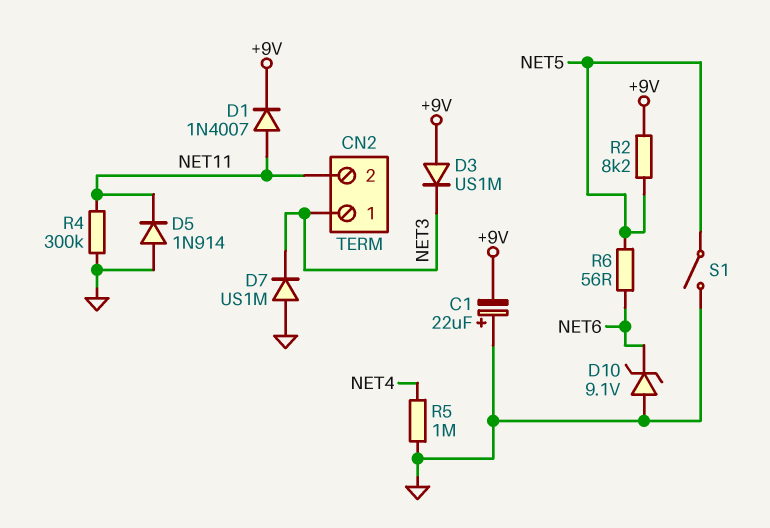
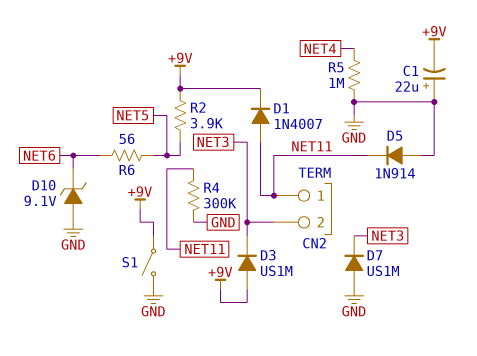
CN2 pin 1: NET3 -> NET11
CN2 pin 2: NET11 -> NET3
R2: 8.2k (+9V, NET5) -> 3.9k (+9V, NET5)
S1: switch (GND, NET5) -> switch (+9V, GND)

